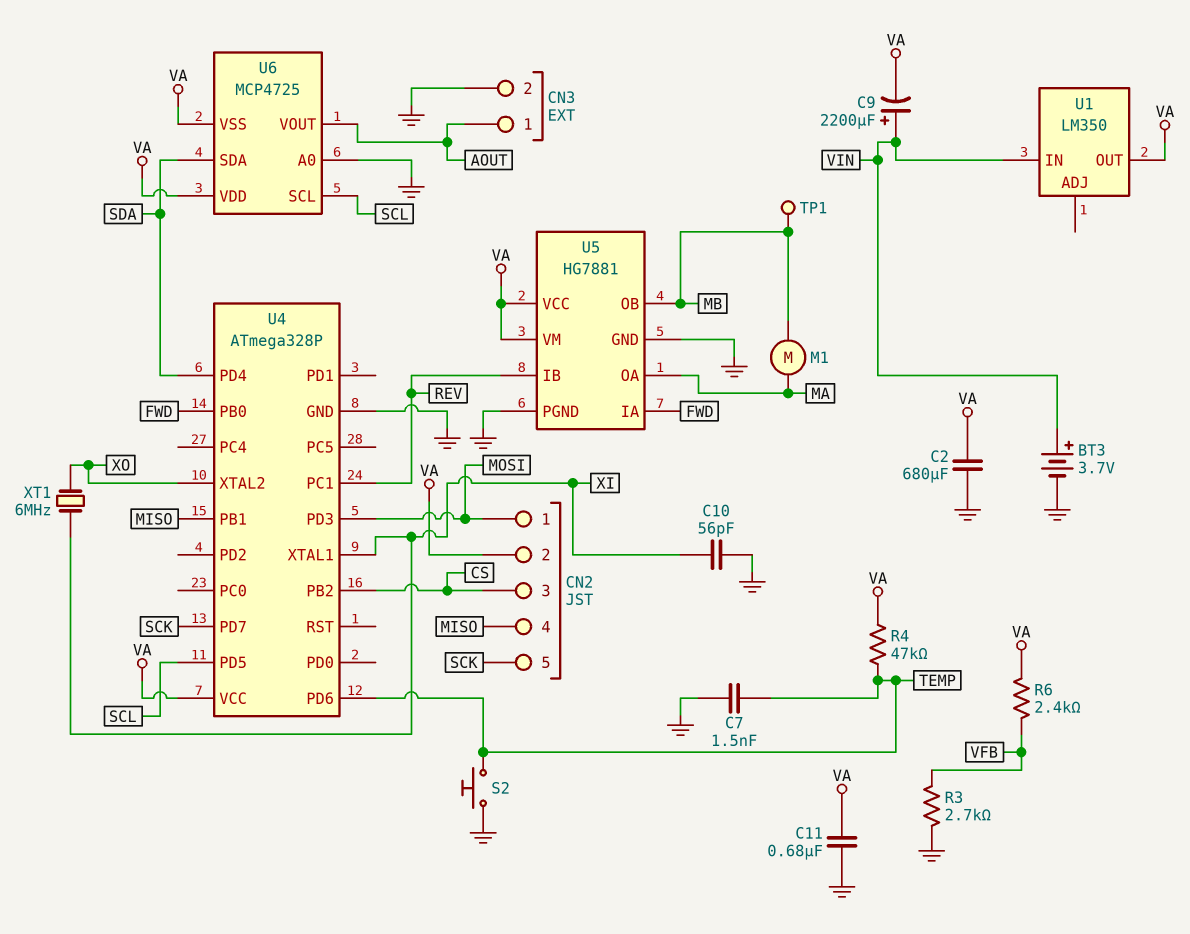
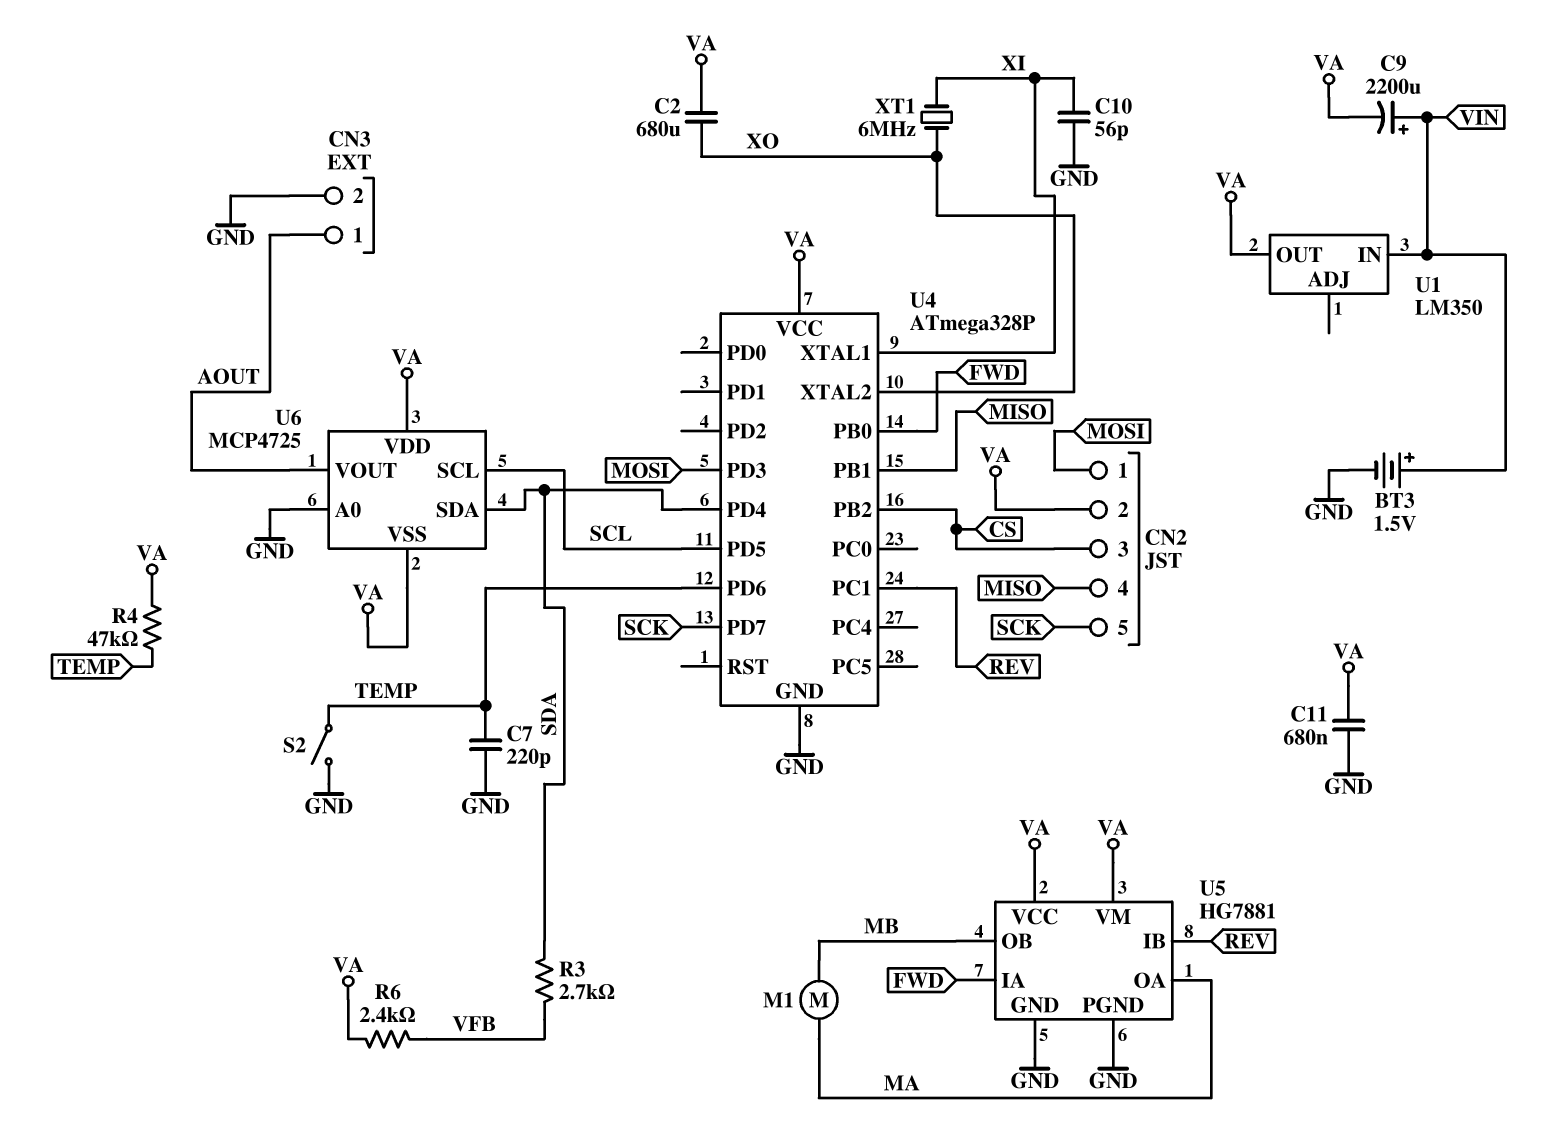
BT3: 3.7V (plus VIN, minus GND) -> 1.5V (plus VIN, minus GND)
C2: 680uF (GND, VA) -> 680uF (VA, XO)
C7: 1.5nF (GND, TEMP) -> 220pF (GND, TEMP)
R3: 2.7k (GND, VFB) -> 2.7k (SDA, VFB)
S2: button (GND, TEMP) -> switch (GND, TEMP)
TP1: test point (MB) -> none

